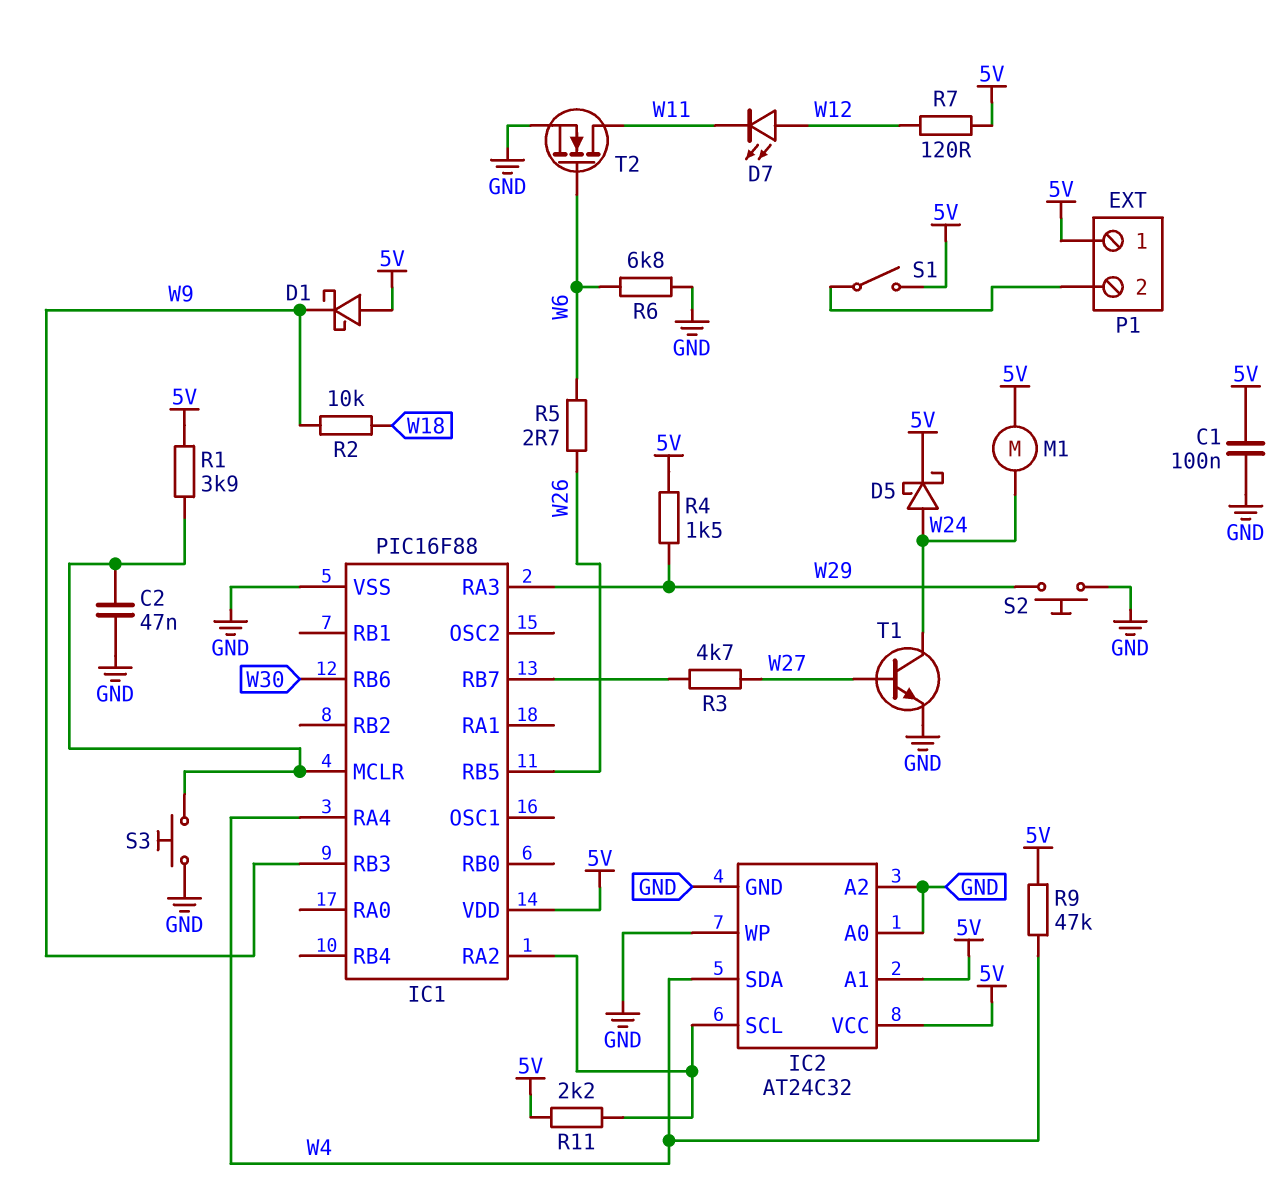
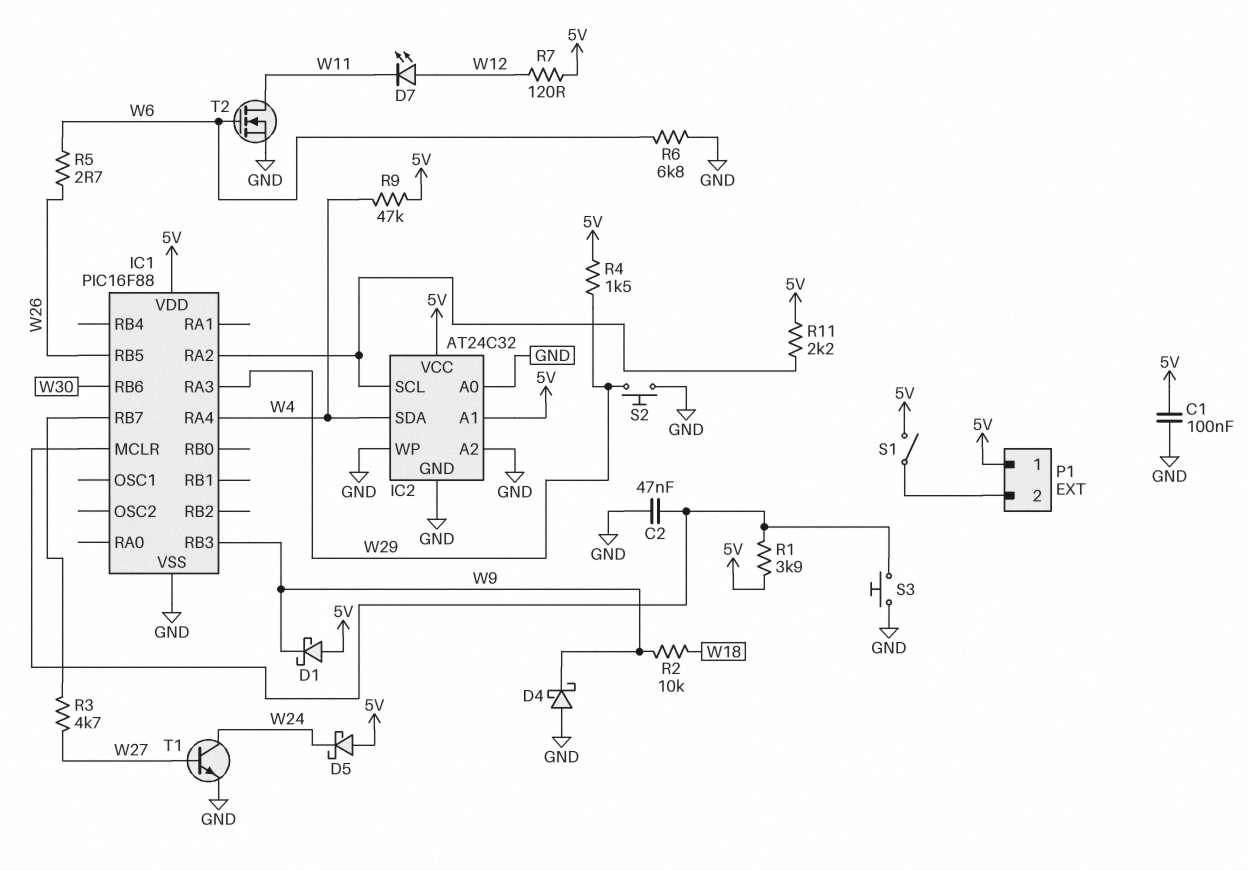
D4: none -> schottky (A GND, K W9)
D5: schottky (A W24, K 5V) -> schottky (A 5V, K W24)
M1: motor (5V, W24) -> none

